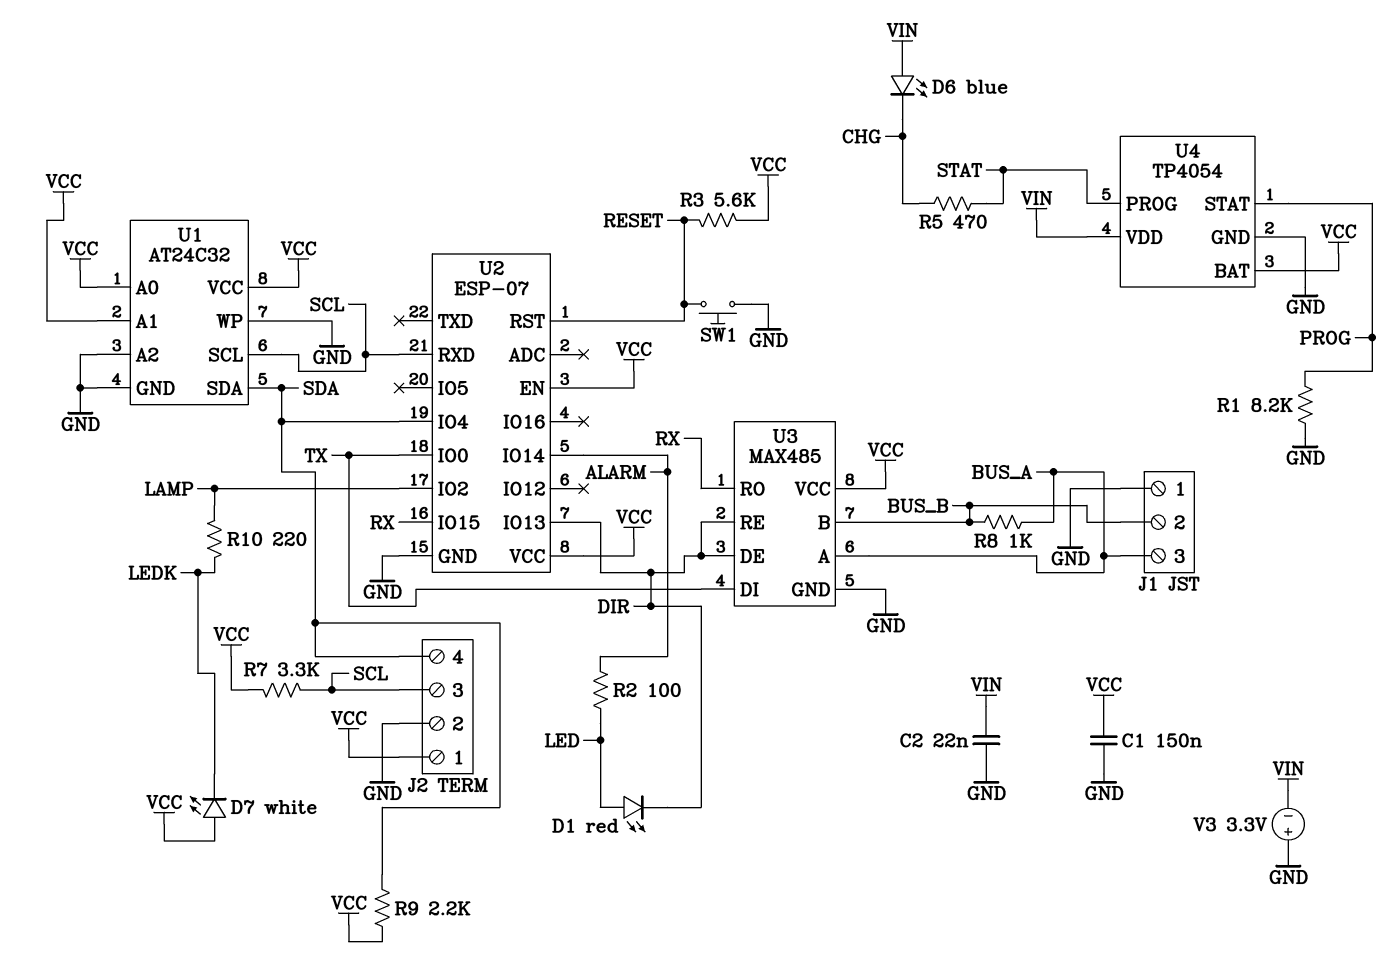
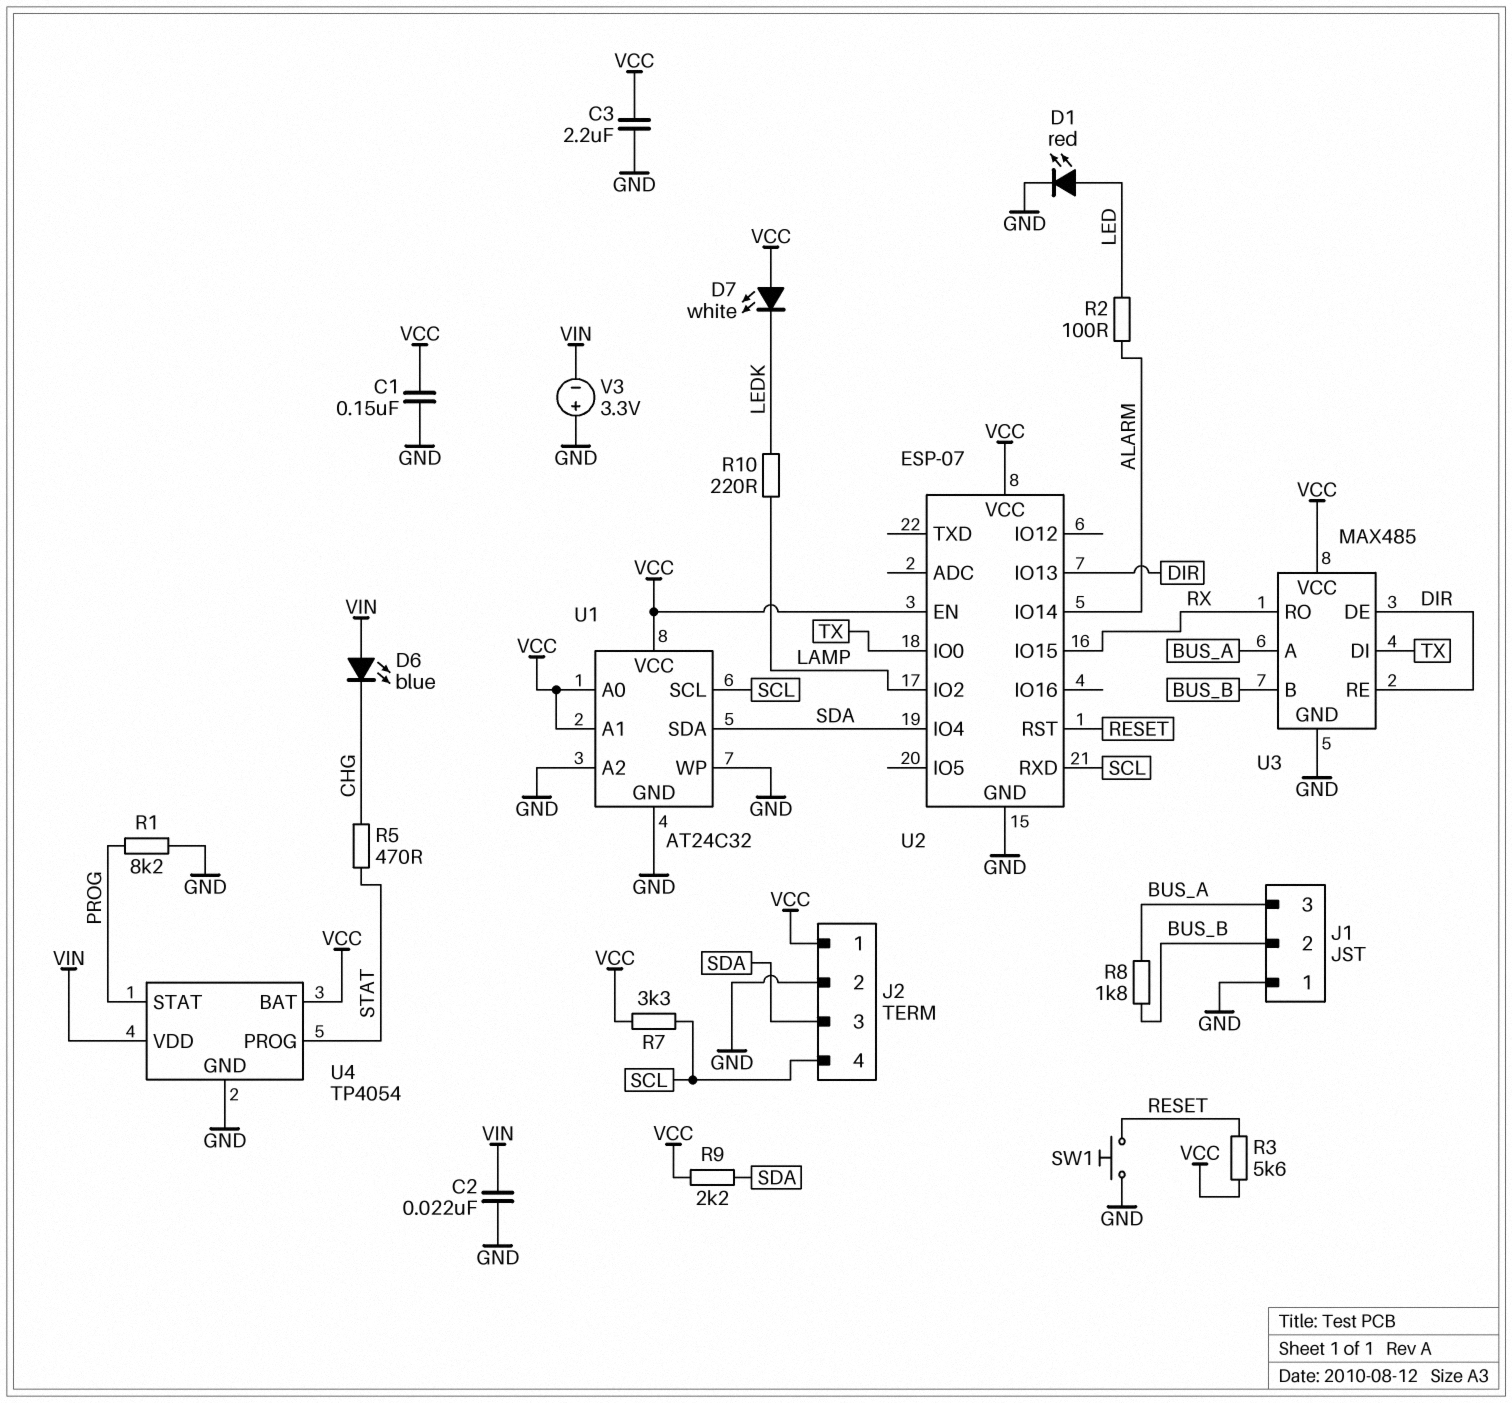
C3: none -> 2.2uF (GND, VCC)
D1: LED red (A LED, K DIR) -> LED red (A LED, K GND)
J2 pin 3: SCL -> SDA
J2 pin 4: SDA -> SCL
R8: 1k (BUS_A, BUS_B) -> 1.8k (BUS_A, BUS_B)

